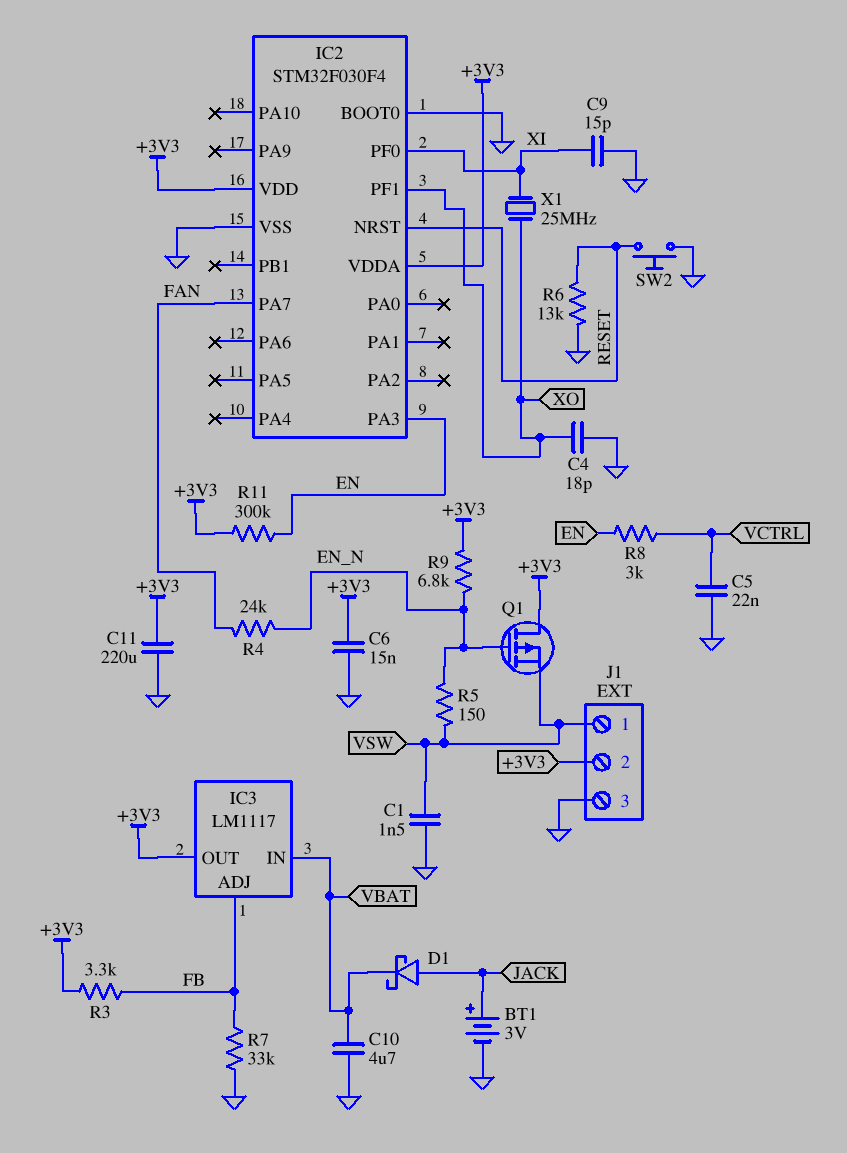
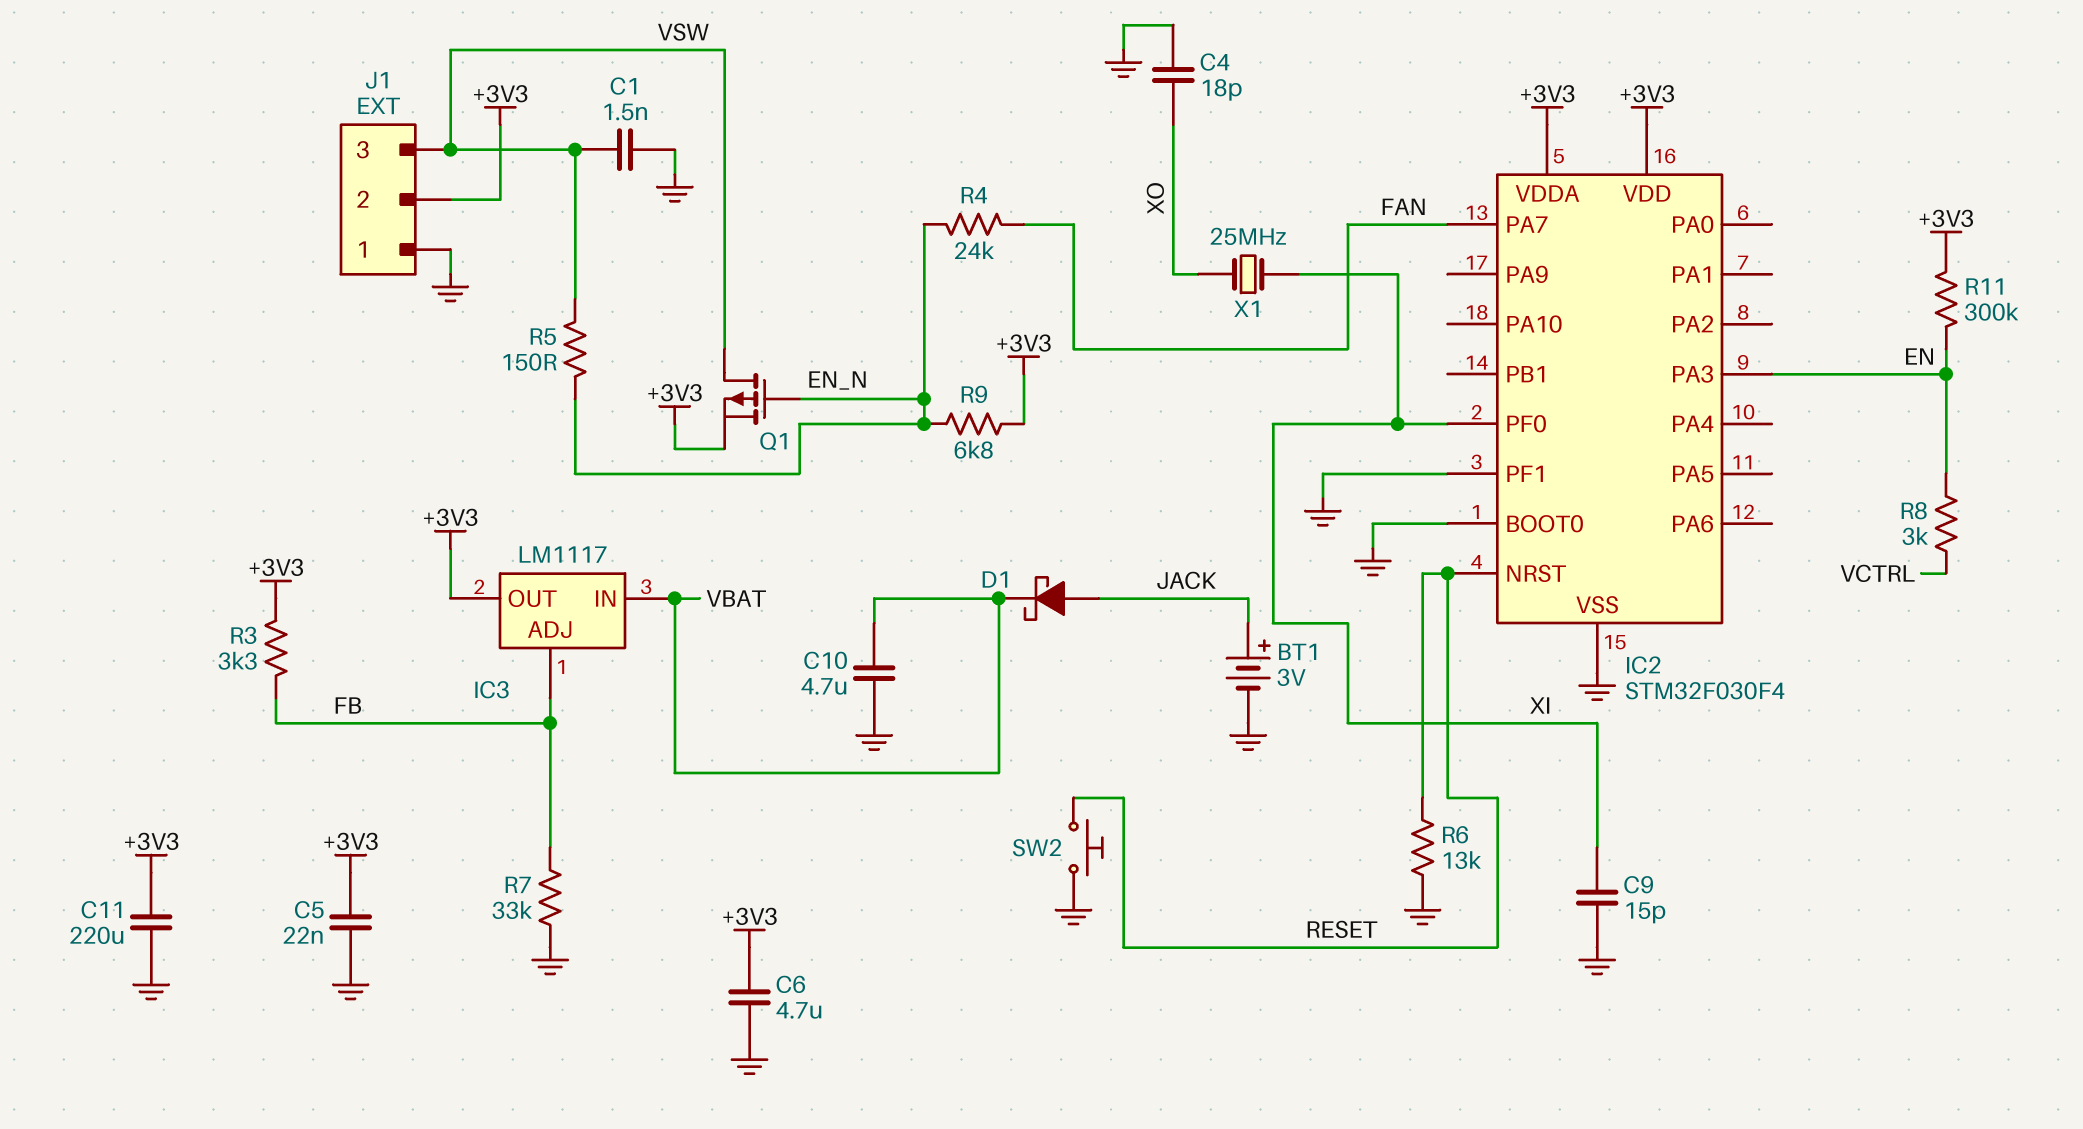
C5: 22nF (GND, VCTRL) -> 22nF (+3V3, GND)
C6: 15nF (+3V3, GND) -> 4.7uF (+3V3, GND)
IC2 pin PF1: XO -> GND
J1 pin 1: VSW -> GND
J1 pin 3: GND -> VSW
Q1: PMOS (G EN_N, D +3V3, S VSW) -> PMOS (G EN_N, D VSW, S +3V3)

